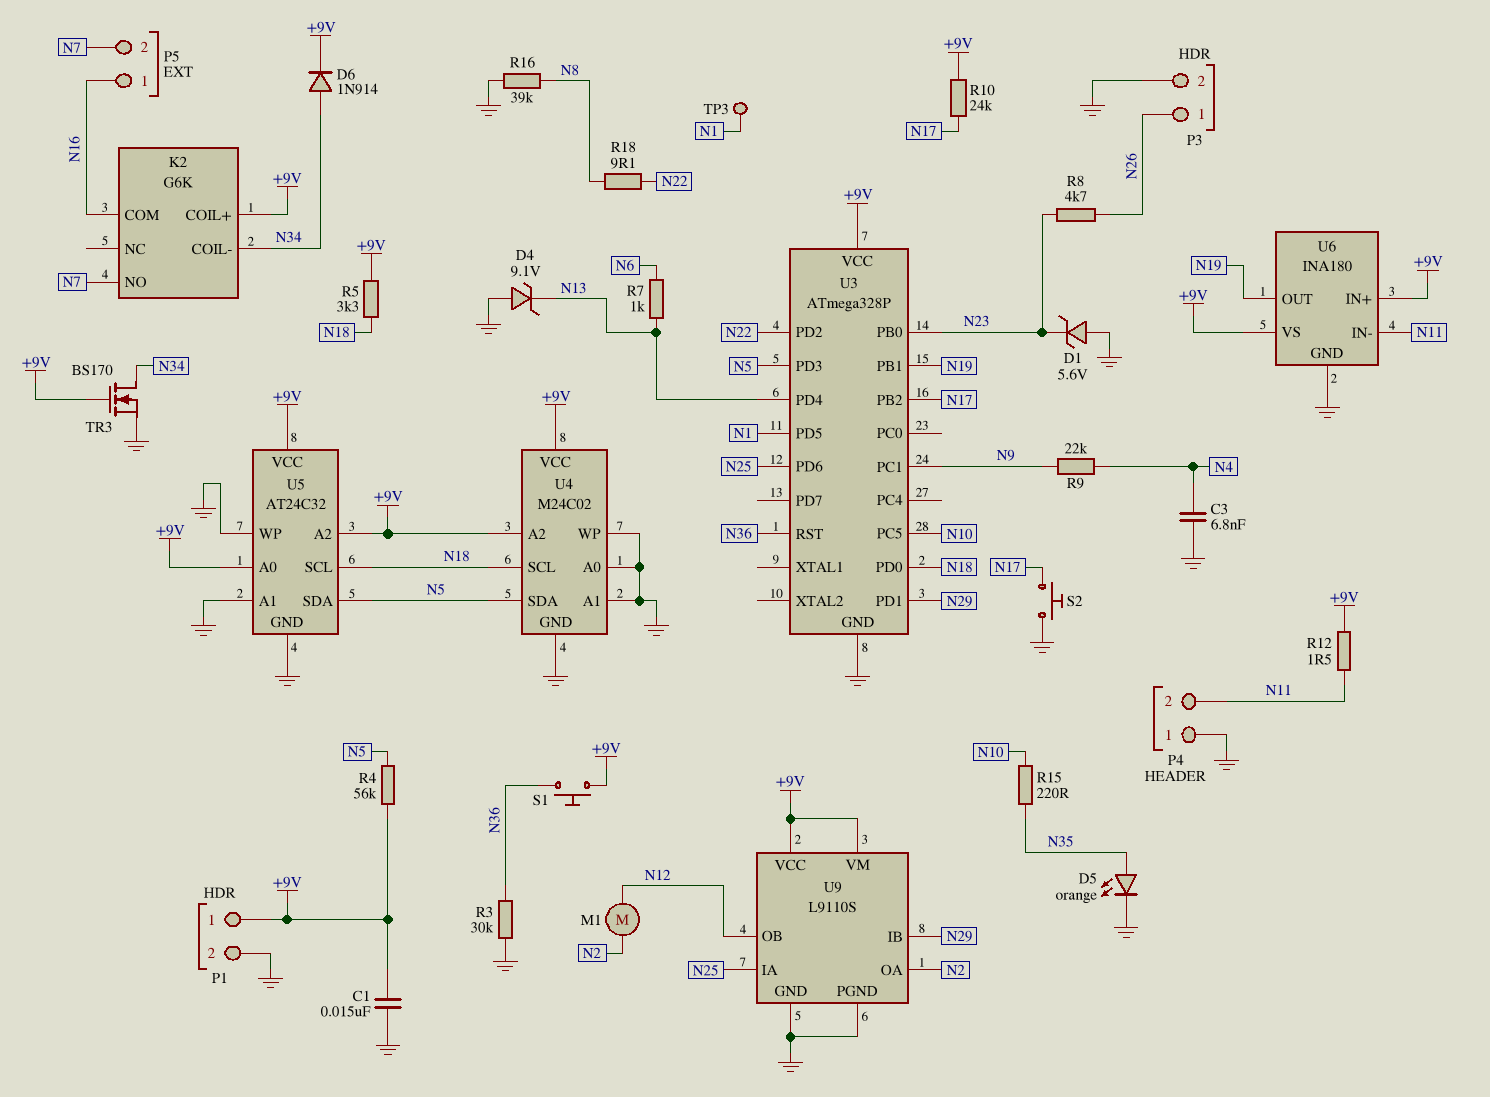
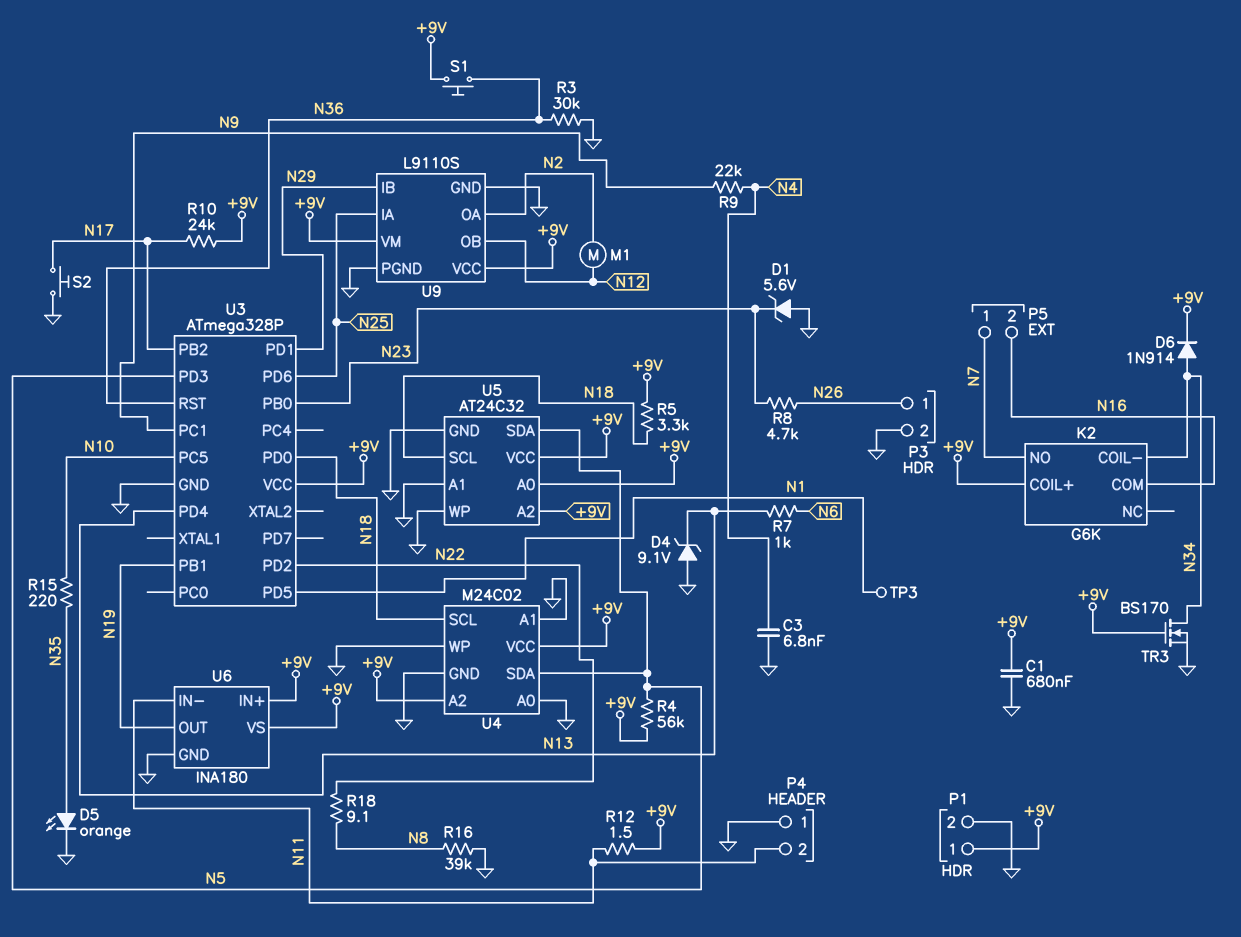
C1: 15nF (+9V, GND) -> 680nF (+9V, GND)
P5 pin 1: N16 -> N7
P5 pin 2: N7 -> N16

